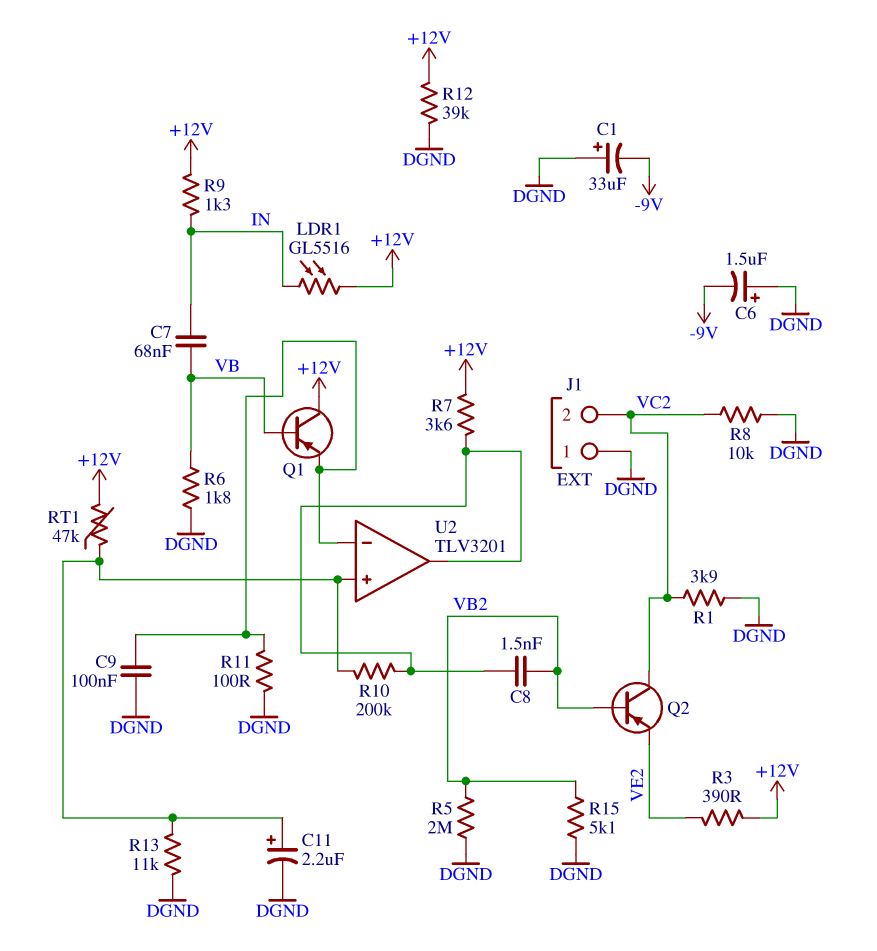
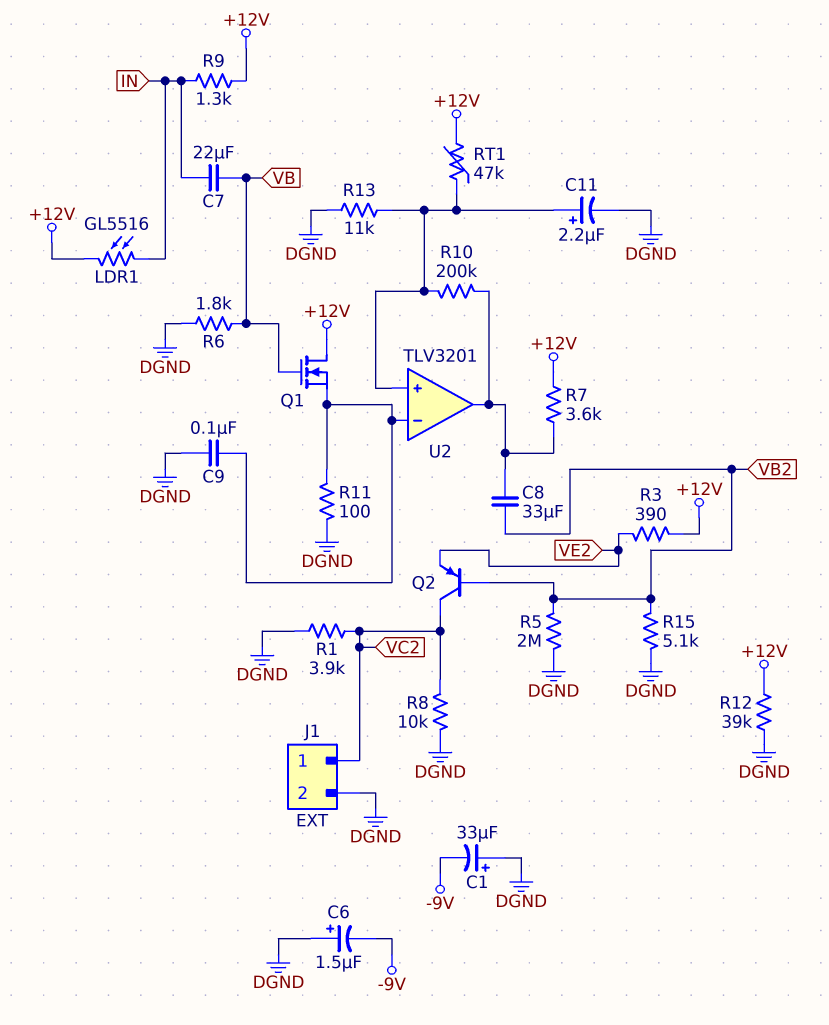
C7: 68nF (IN, VB) -> 22uF (IN, VB)
C8: 1.5nF (U2/out, VB2) -> 33uF (U2/out, VB2)
J1 pin 1: DGND -> VC2
J1 pin 2: VC2 -> DGND
Q1: PNP (B VB, C +12V, E U2/in-) -> NMOS (G VB, D +12V, S U2/in-)

